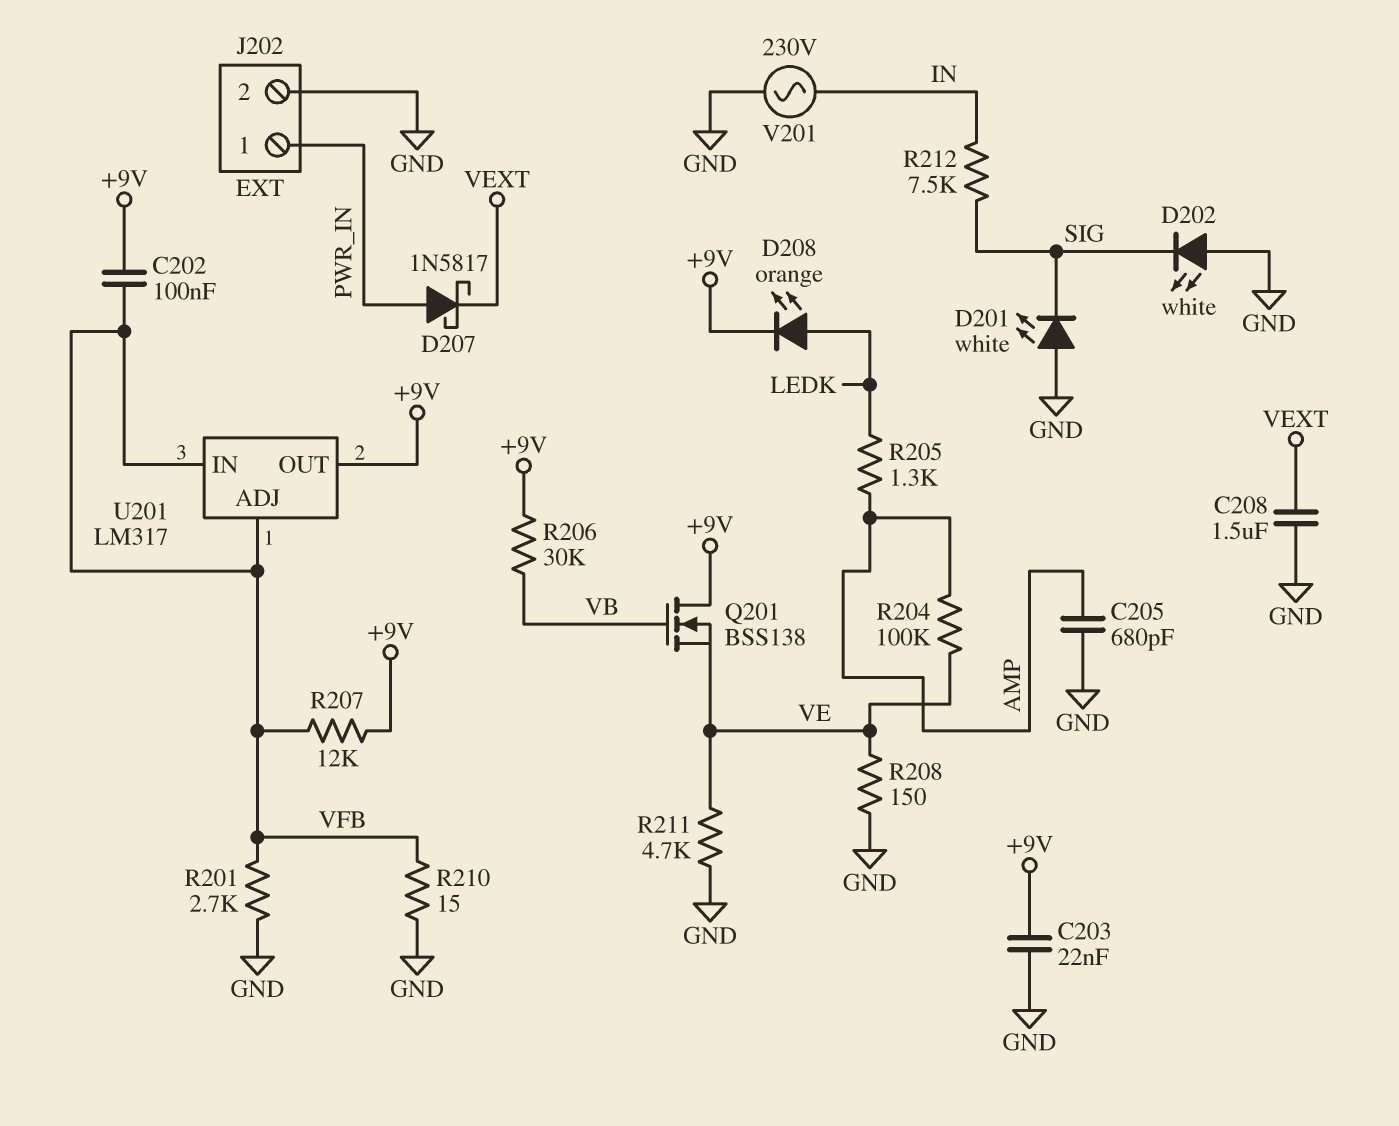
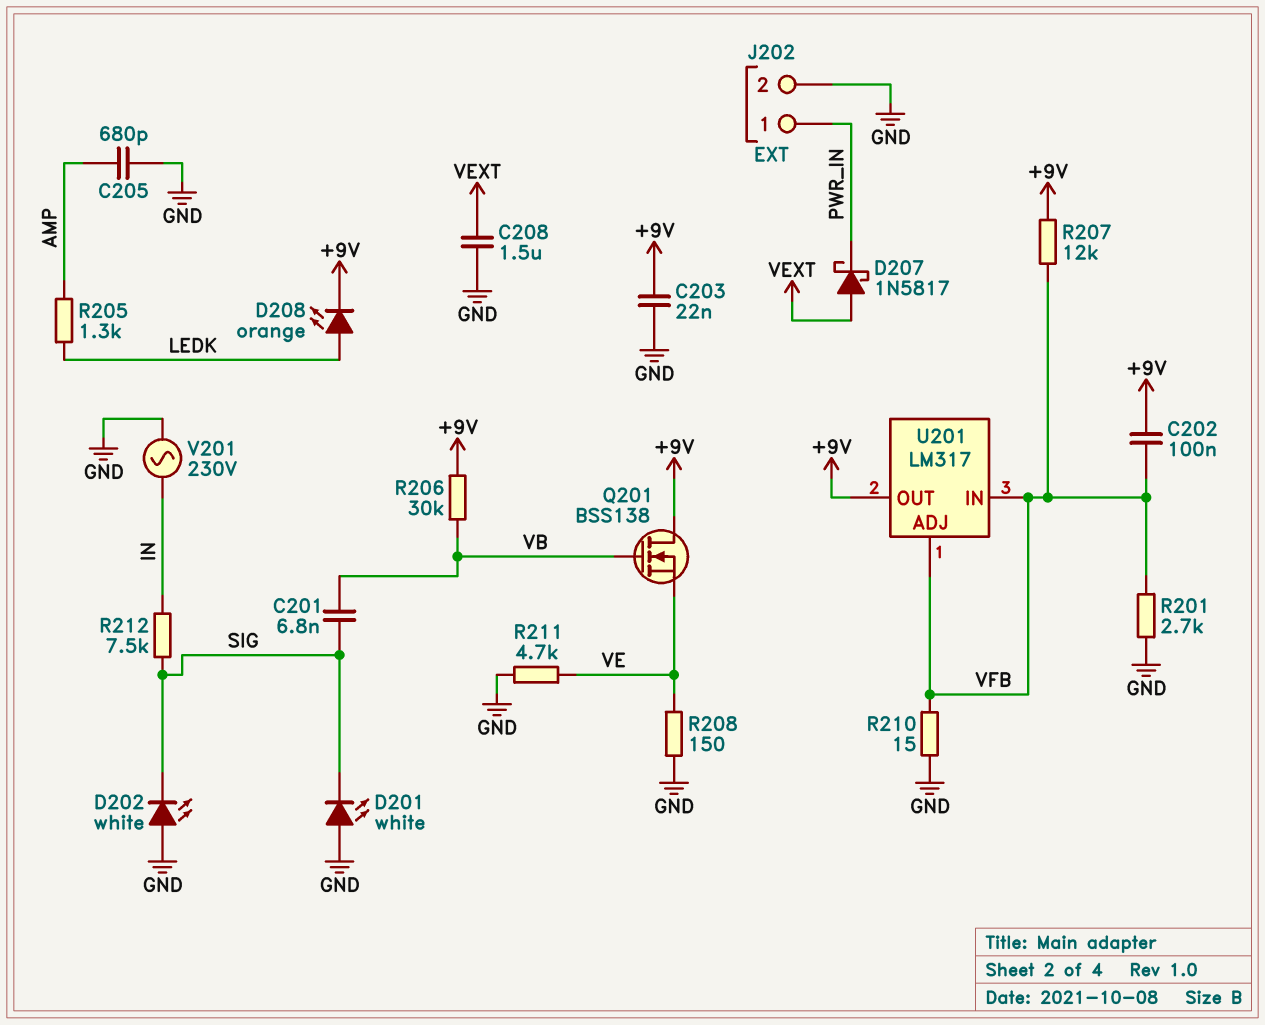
C201: none -> 6.8nF (SIG, VB)
D207: schottky 1N5817 (A PWR_IN, K VEXT) -> schottky 1N5817 (A VEXT, K PWR_IN)
R204: 100k (AMP, VE) -> none

